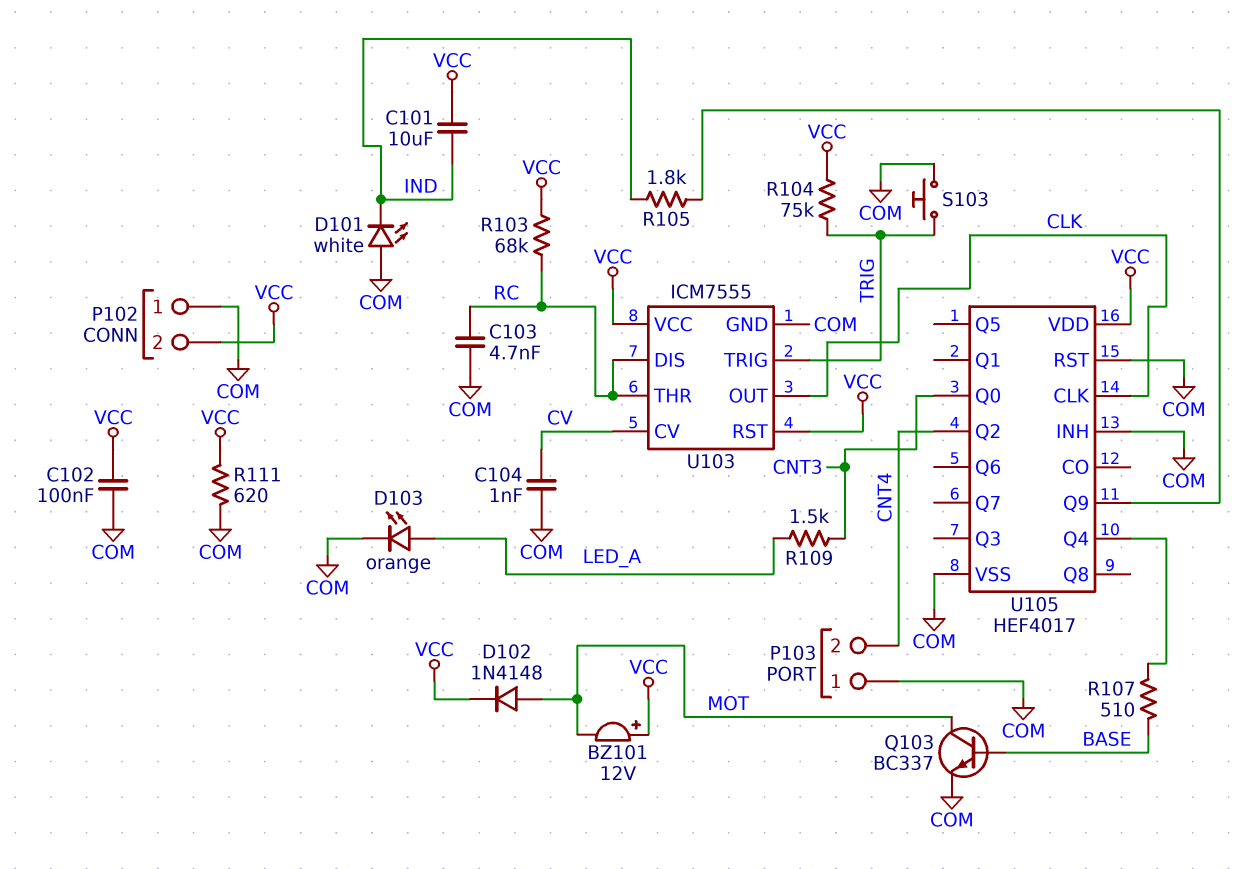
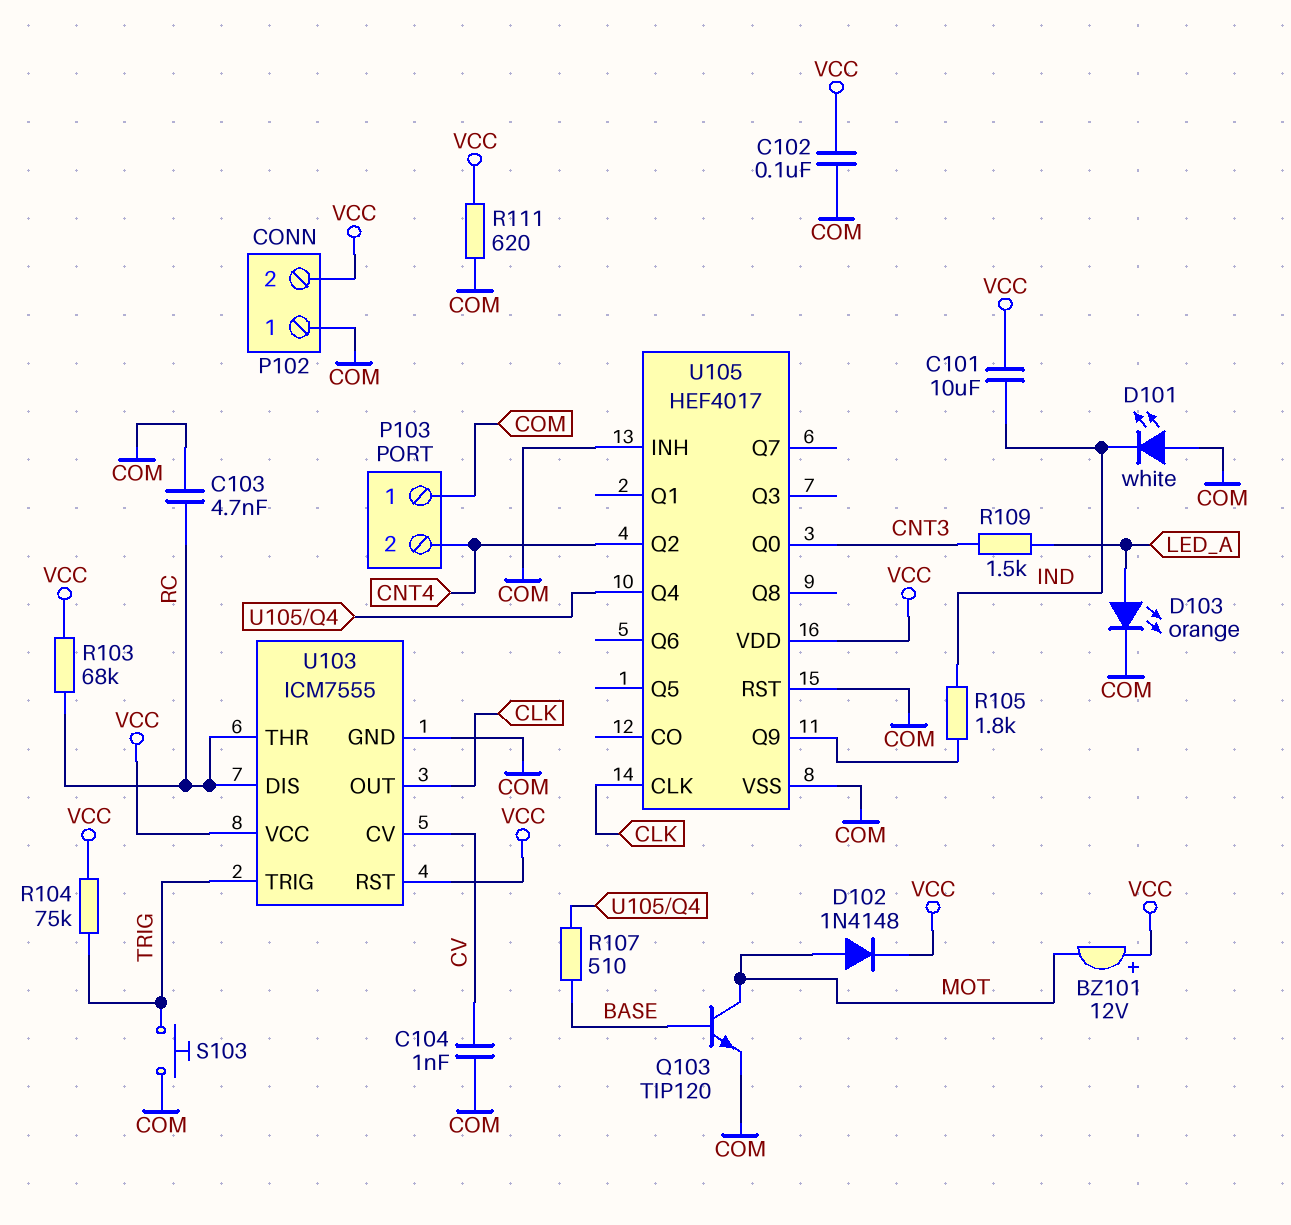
Q103: NPN BC337 (B BASE, C MOT, E COM) -> NPN TIP120 (B BASE, C MOT, E COM)

